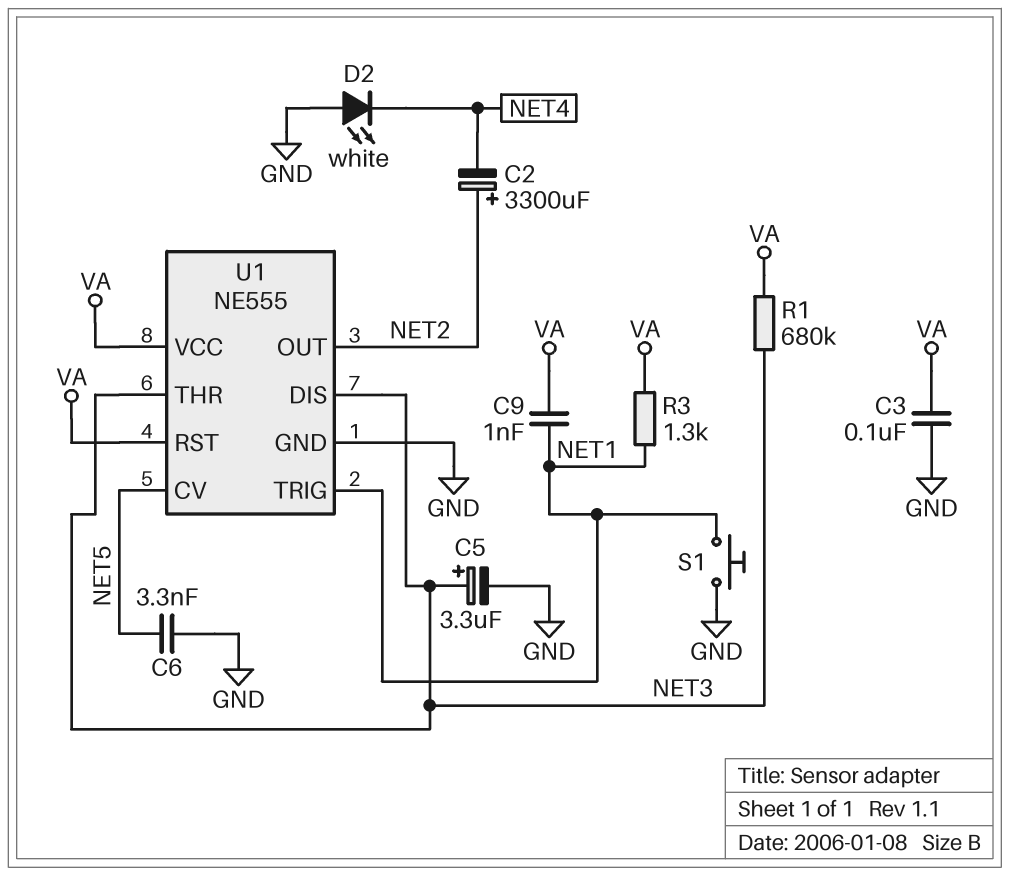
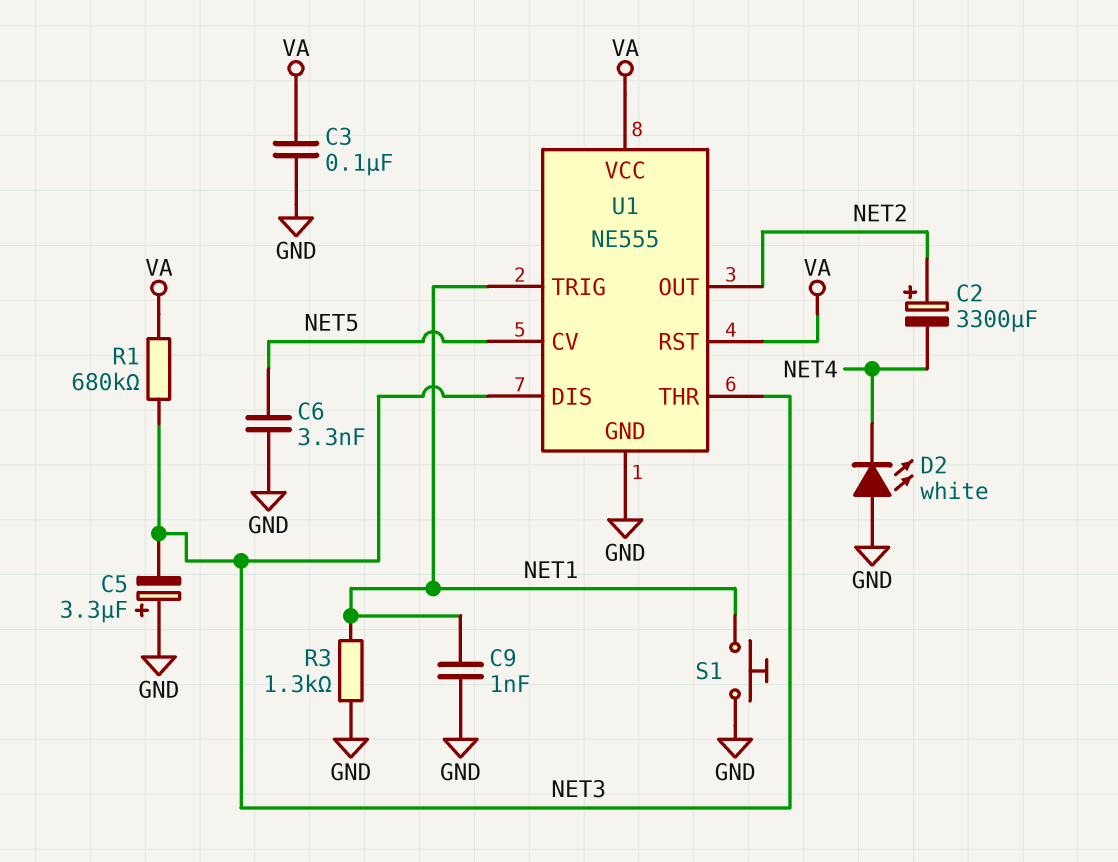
C5: 3.3uF (plus NET3, minus GND) -> 3.3uF (plus GND, minus NET3)
C9: 1nF (NET1, VA) -> 1nF (GND, NET1)
R3: 1.3k (NET1, VA) -> 1.3k (GND, NET1)

